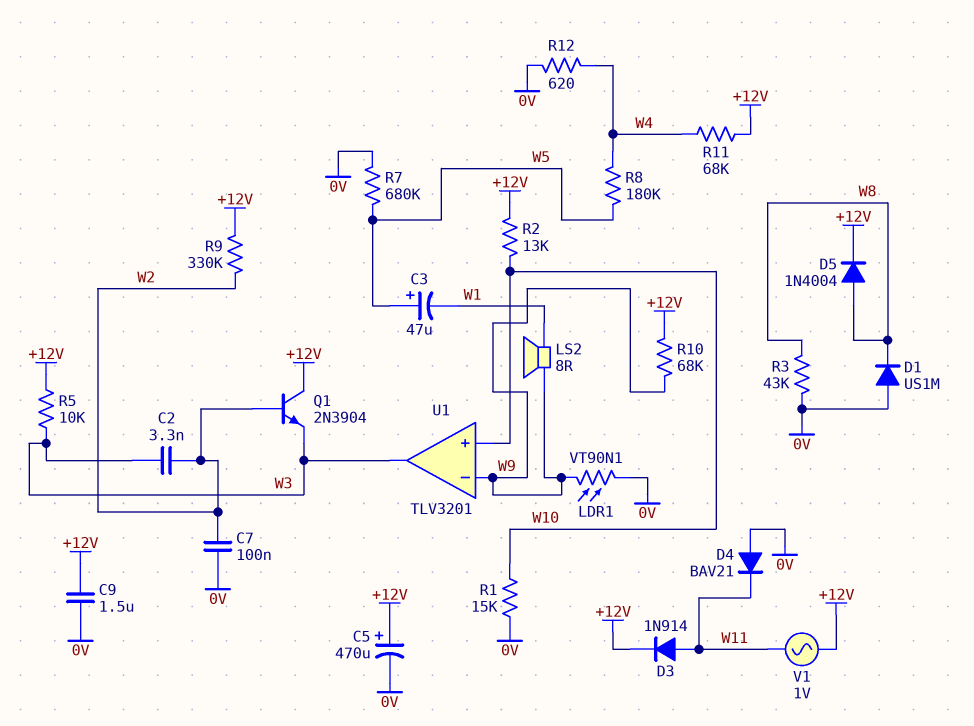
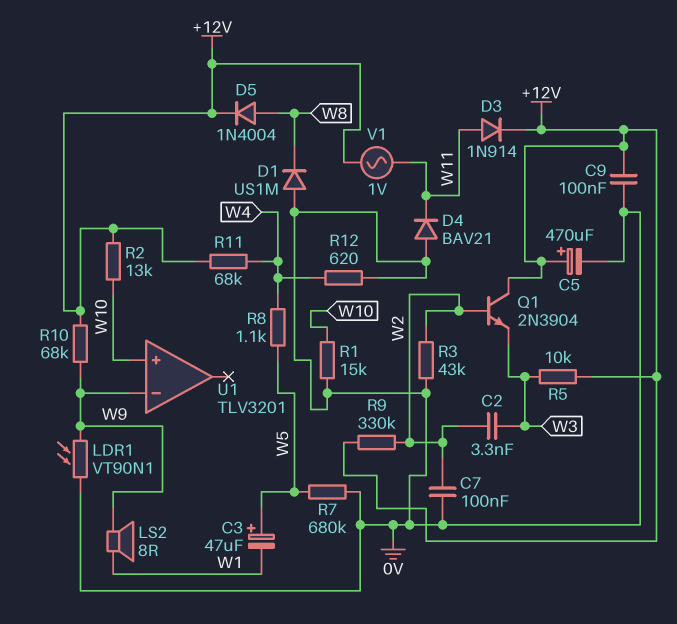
C9: 1.5uF (+12V, 0V) -> 100nF (+12V, 0V)
R3: 43k (0V, W8) -> 43k (0V, W2)
R8: 180k (W4, W5) -> 1.1k (W4, W5)
U1 pin out: W3 -> none

